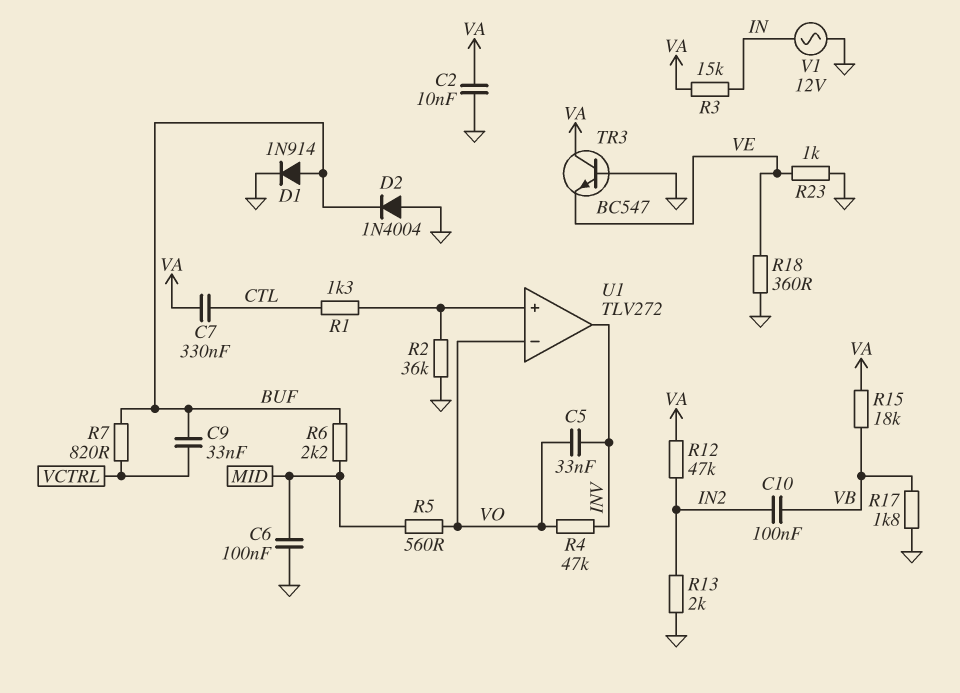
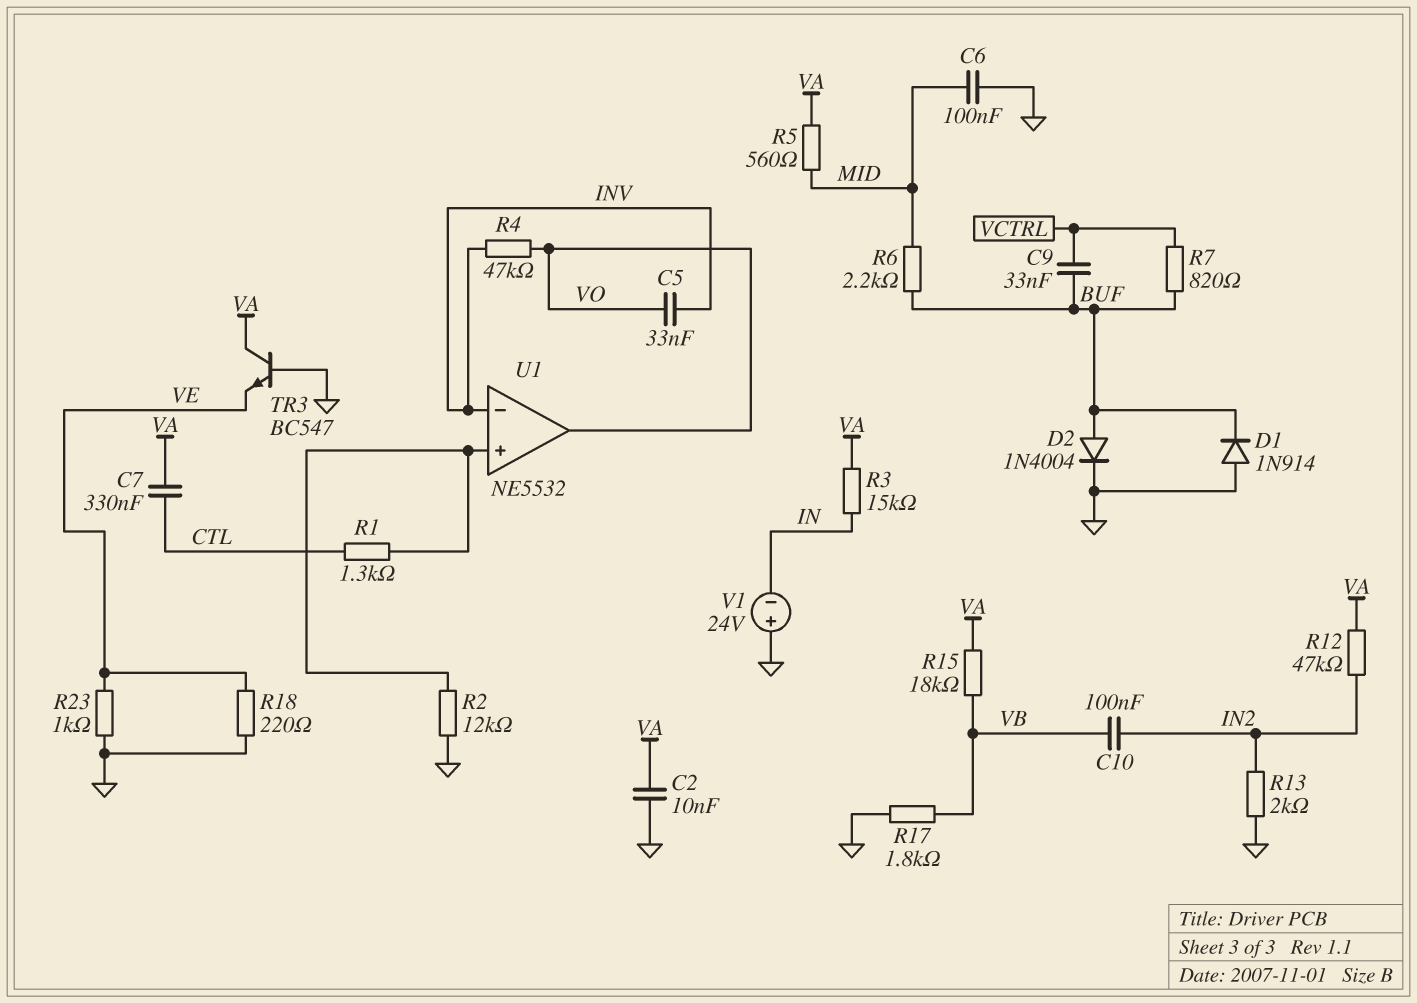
D1: diode 1N914 (A BUF, K GND) -> diode 1N914 (A GND, K BUF)
D2: diode 1N4004 (A GND, K BUF) -> diode 1N4004 (A BUF, K GND)
R2: 36k (GND, U1/in+) -> 12k (GND, U1/in+)
R5: 560 (MID, VO) -> 560 (MID, VA)
R18: 360 (GND, VE) -> 220 (GND, VE)
U1: TLV272 -> NE5532
U1 pin in-: VO -> INV
U1 pin out: INV -> VO
V1: AC 12V (GND, IN) -> 24V (plus GND, minus IN)

